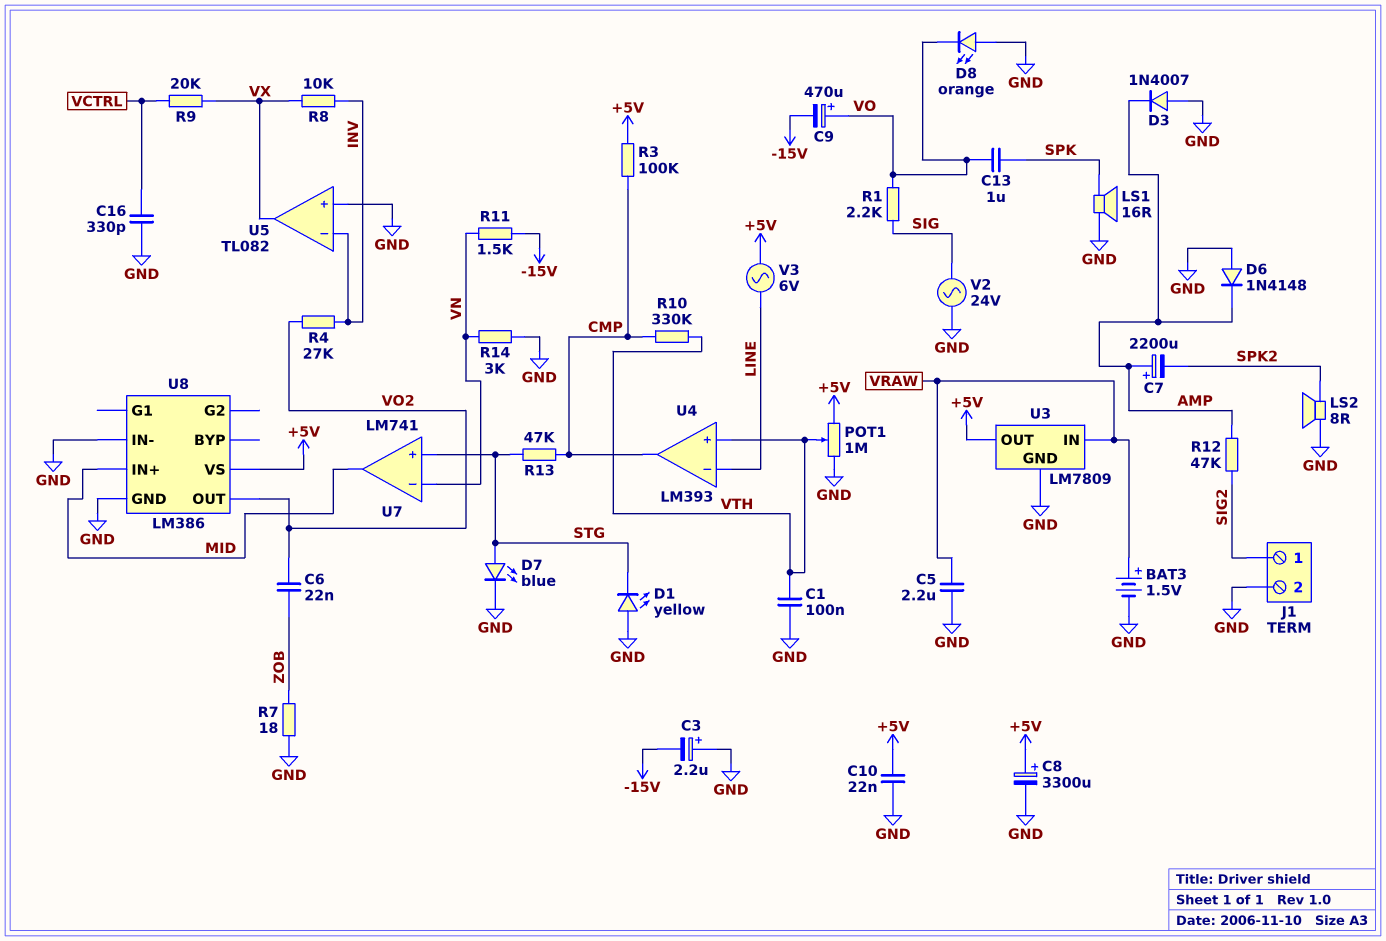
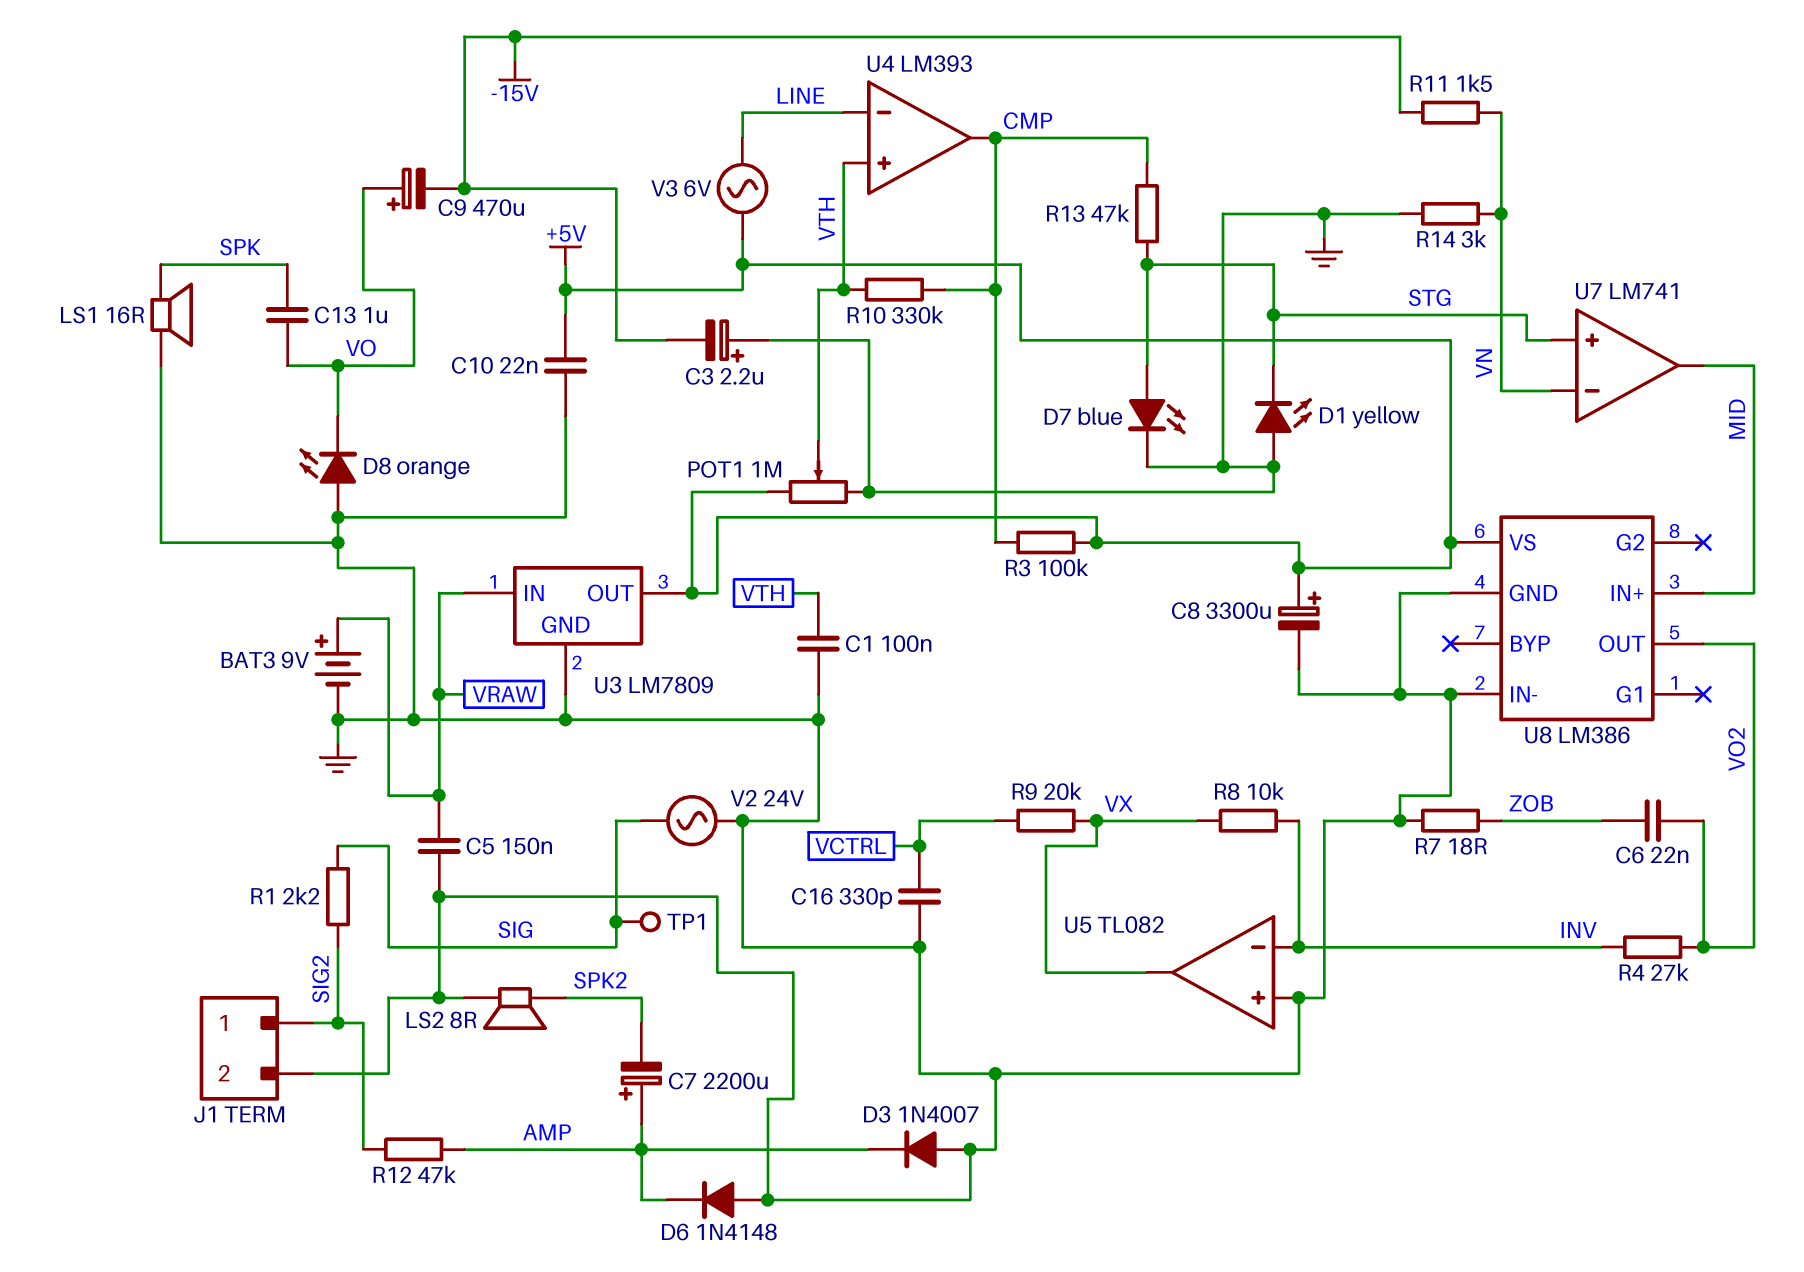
BAT3: 1.5V (plus VRAW, minus GND) -> 9V (plus VRAW, minus GND)
C5: 2.2uF (GND, VRAW) -> 150nF (GND, VRAW)
R1: 2.2k (SIG, VO) -> 2.2k (SIG, SIG2)
TP1: none -> test point (SIG)

